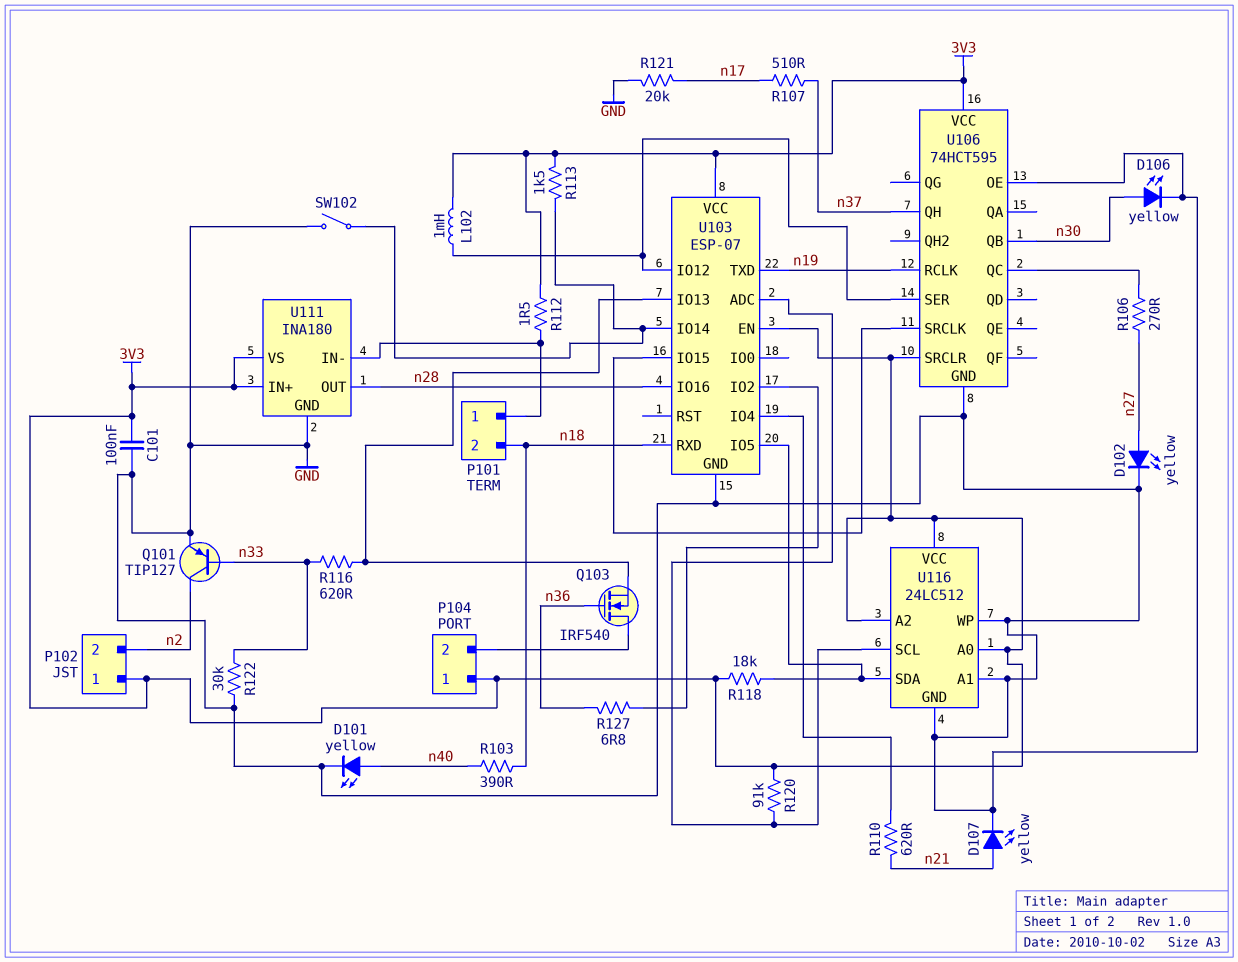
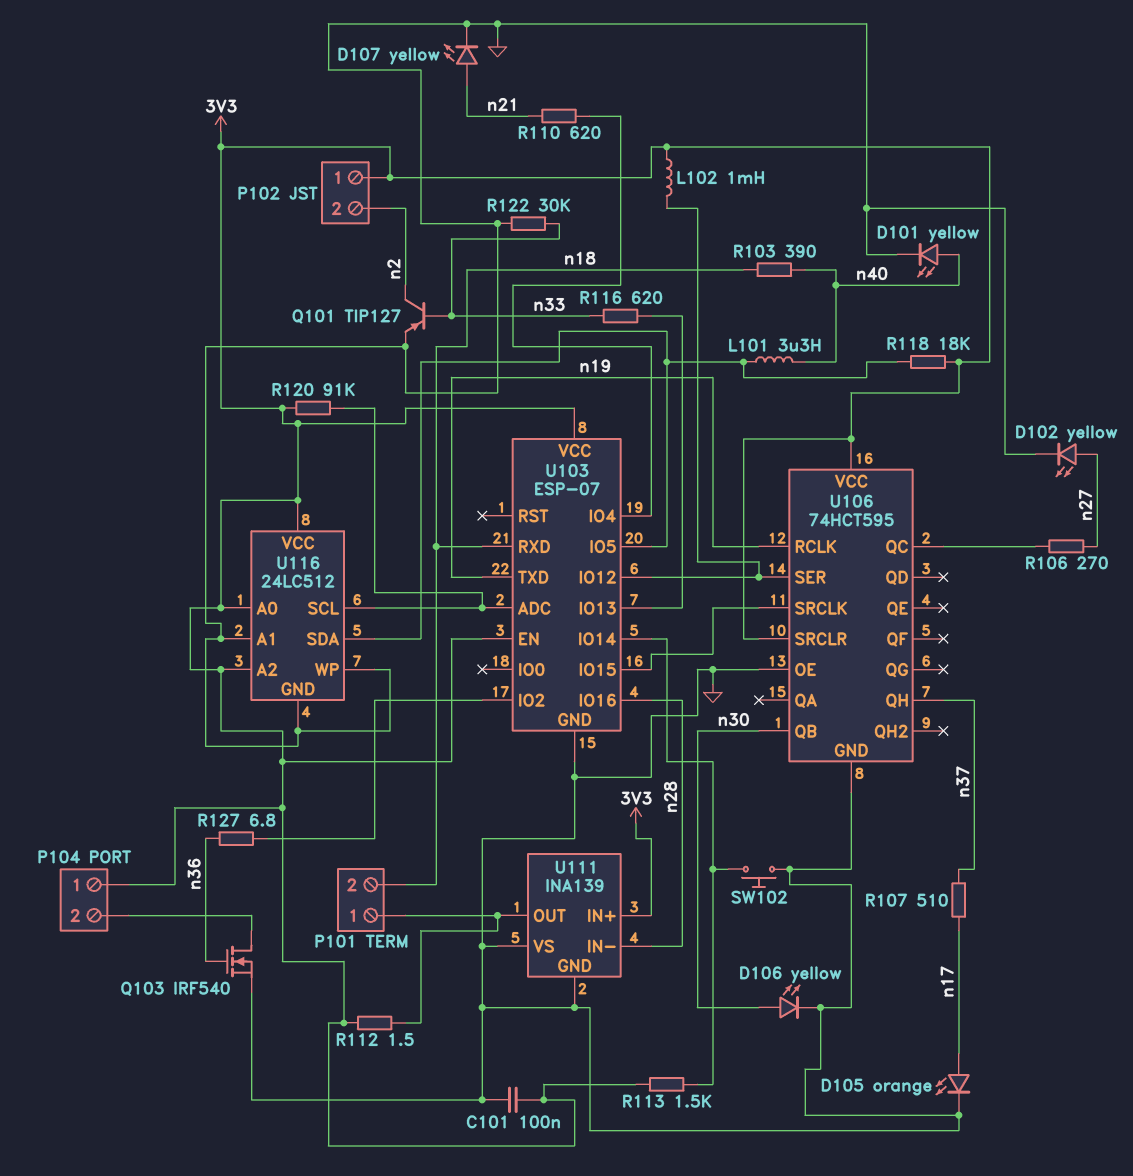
D105: none -> LED orange (A n17, K GND)
L101: none -> 3.3uH (U103/IO5, n40)
Q103: NMOS IRF540 (G n36, D P104/2, S U103/IO13) -> NMOS IRF540 (G n36, D P104/2, S GND)
R121: 20k (GND, n17) -> none
SW102: switch (GND, U103/IO14) -> button (GND, U103/IO14)
U111: INA180 -> INA139
U111 pin IN-: P101/1 -> n28
U111 pin OUT: n28 -> P101/1
U111 pin VS: 3V3 -> GND

